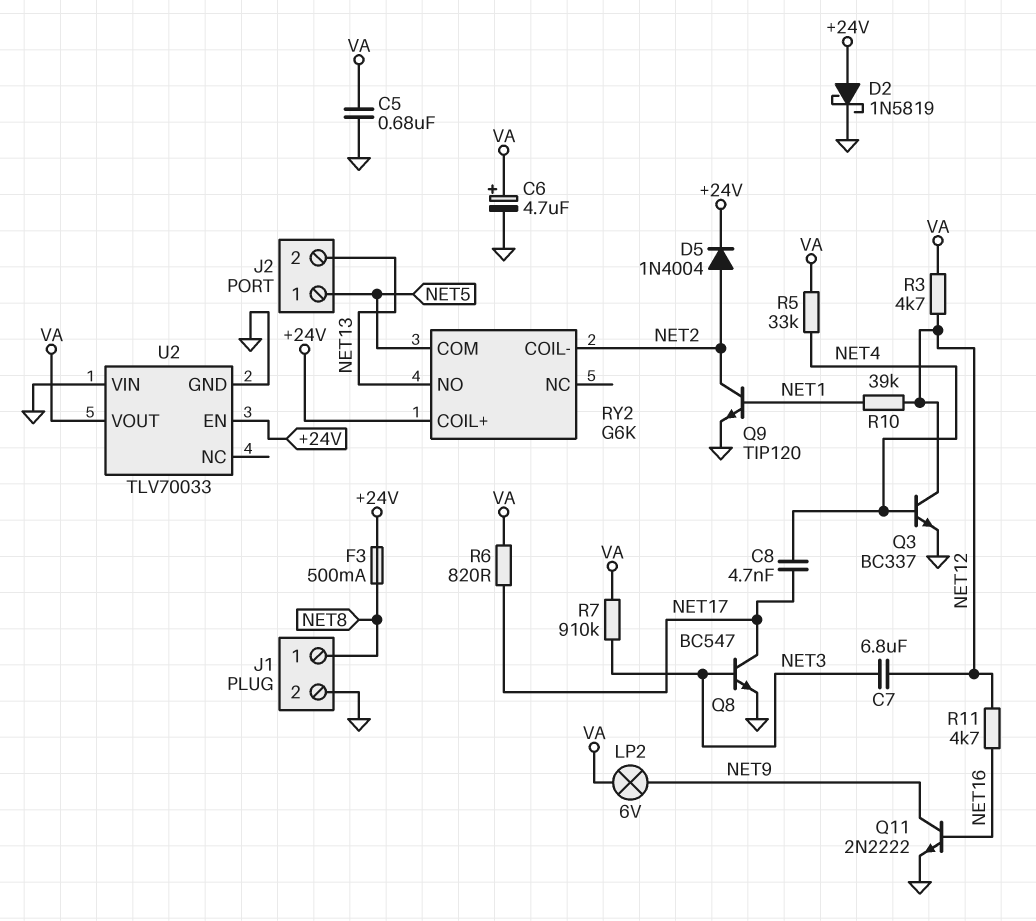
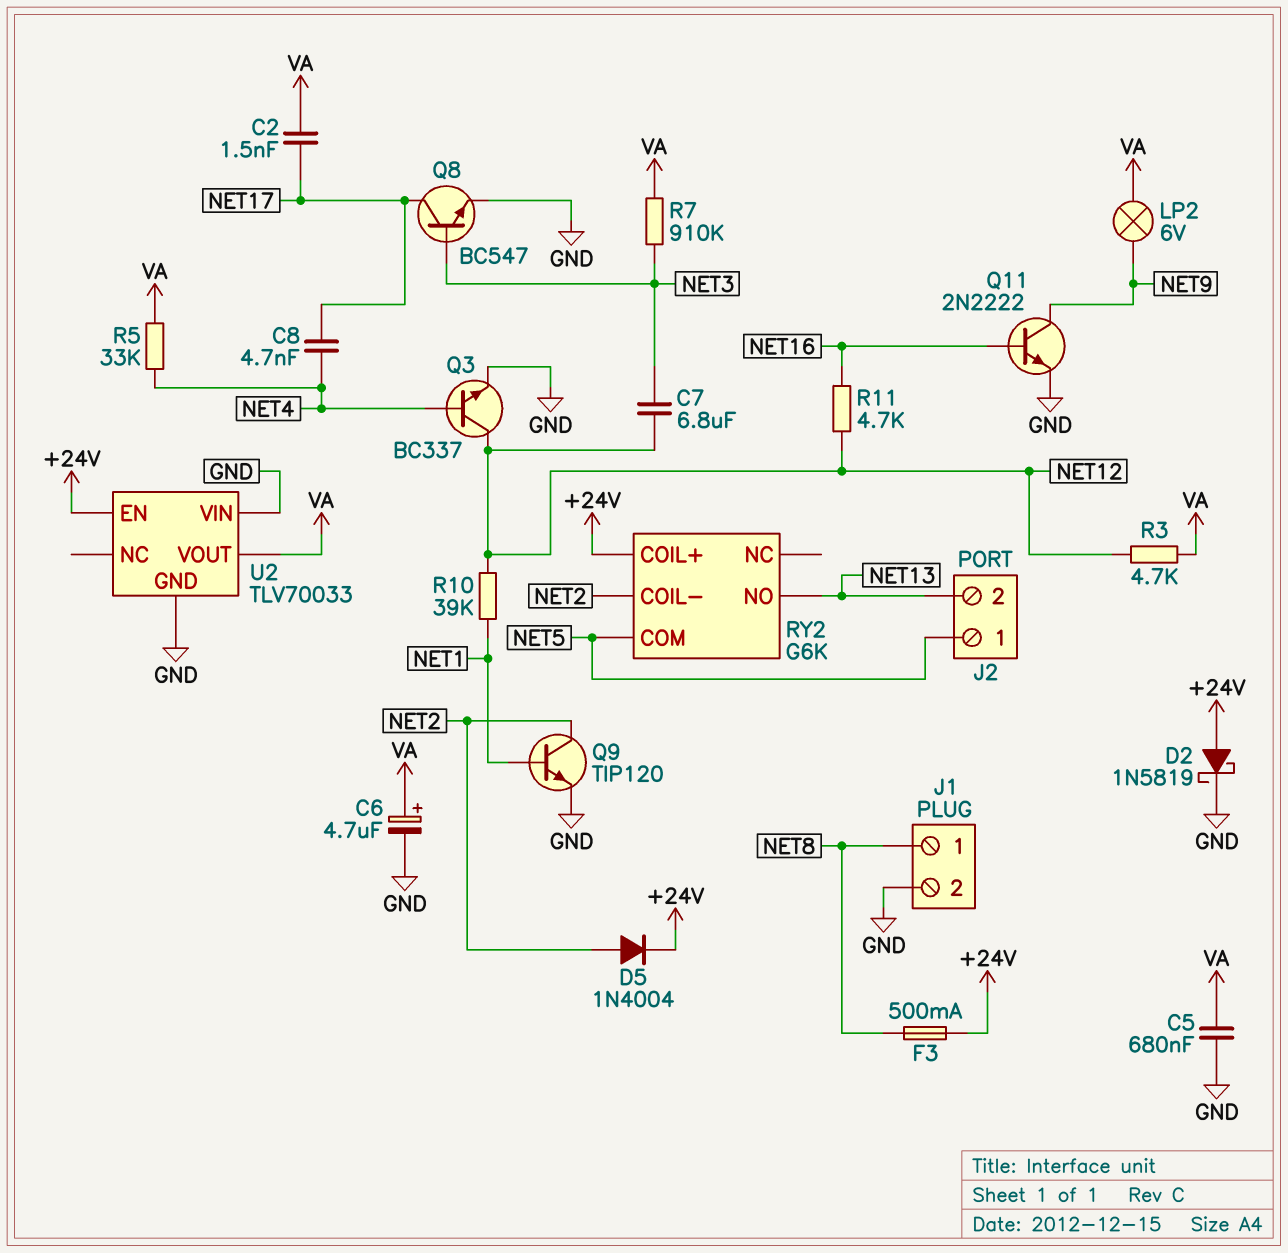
C2: none -> 1.5nF (NET17, VA)
R6: 820 (NET17, VA) -> none

